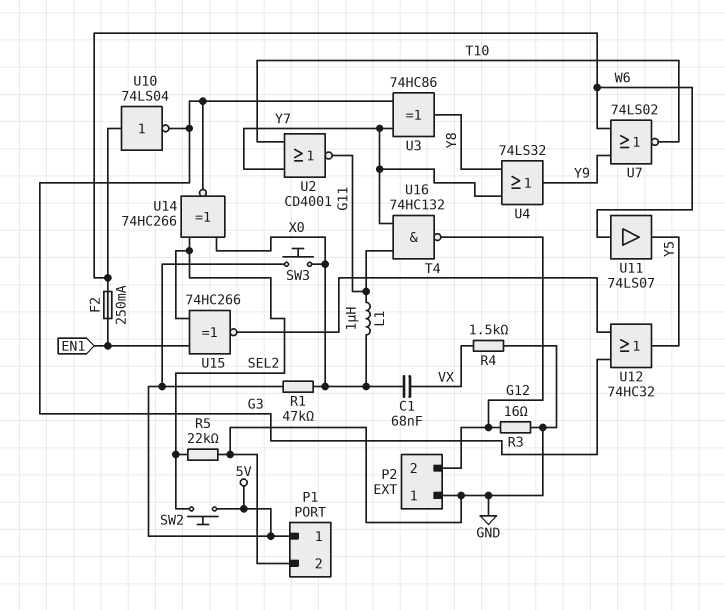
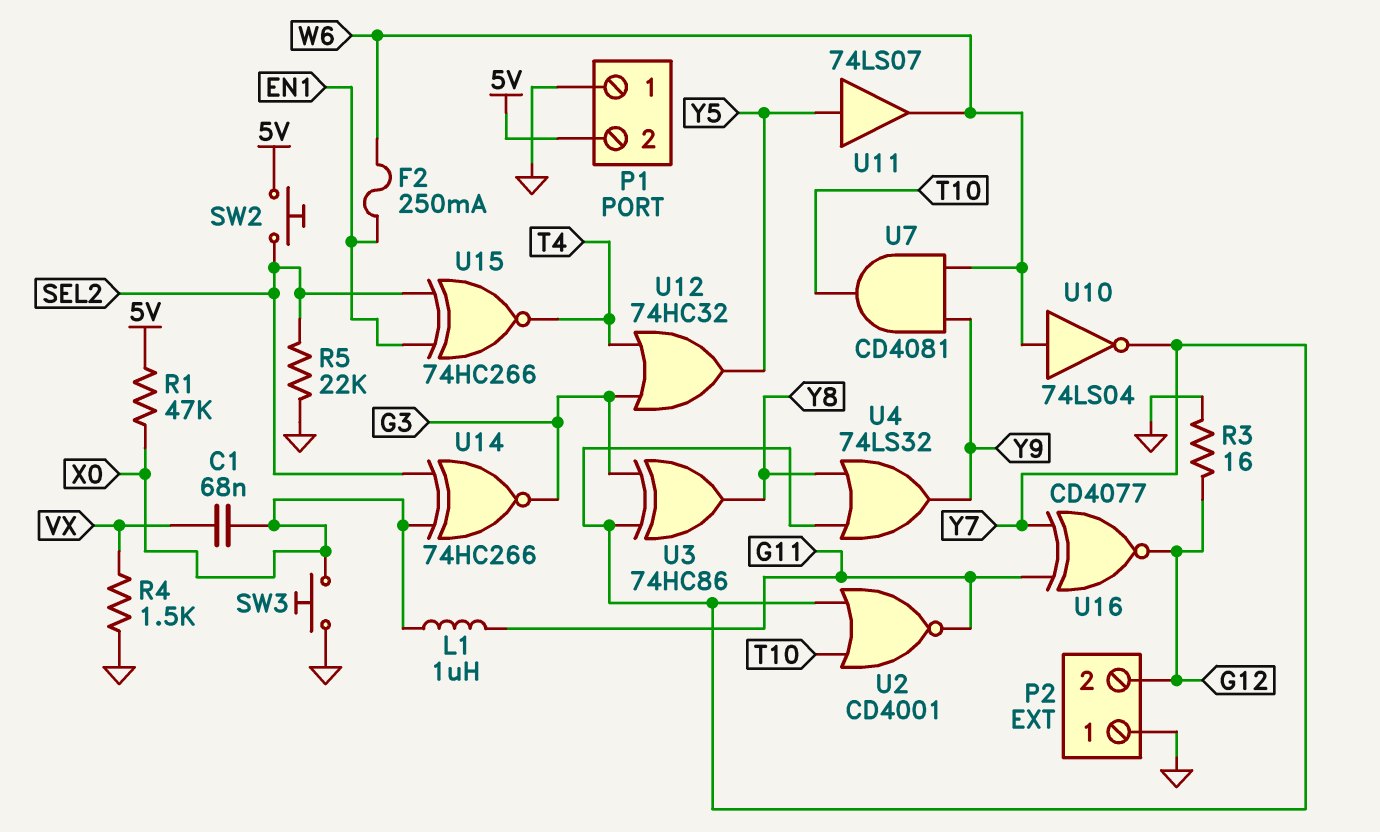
P1 pin 1: 5V -> GND
P1 pin 2: GND -> 5V
SW3: button (5V, X0) -> button (GND, X0)
U7: NOR 74LS02 (in W6, in Y9, out T10) -> AND CD4081 (in W6, in Y9, out T10)
U10: NOT 74LS04 (in W6, out G3) -> NOT 74LS04 (in W6, out Y7)
U11: buffer 74LS07 (in W6, out Y5) -> buffer 74LS07 (in Y5, out W6)
U16: NAND 74HC132 (in G11, in Y7, out G12) -> XNOR CD4077 (in G11, in Y7, out G12)

